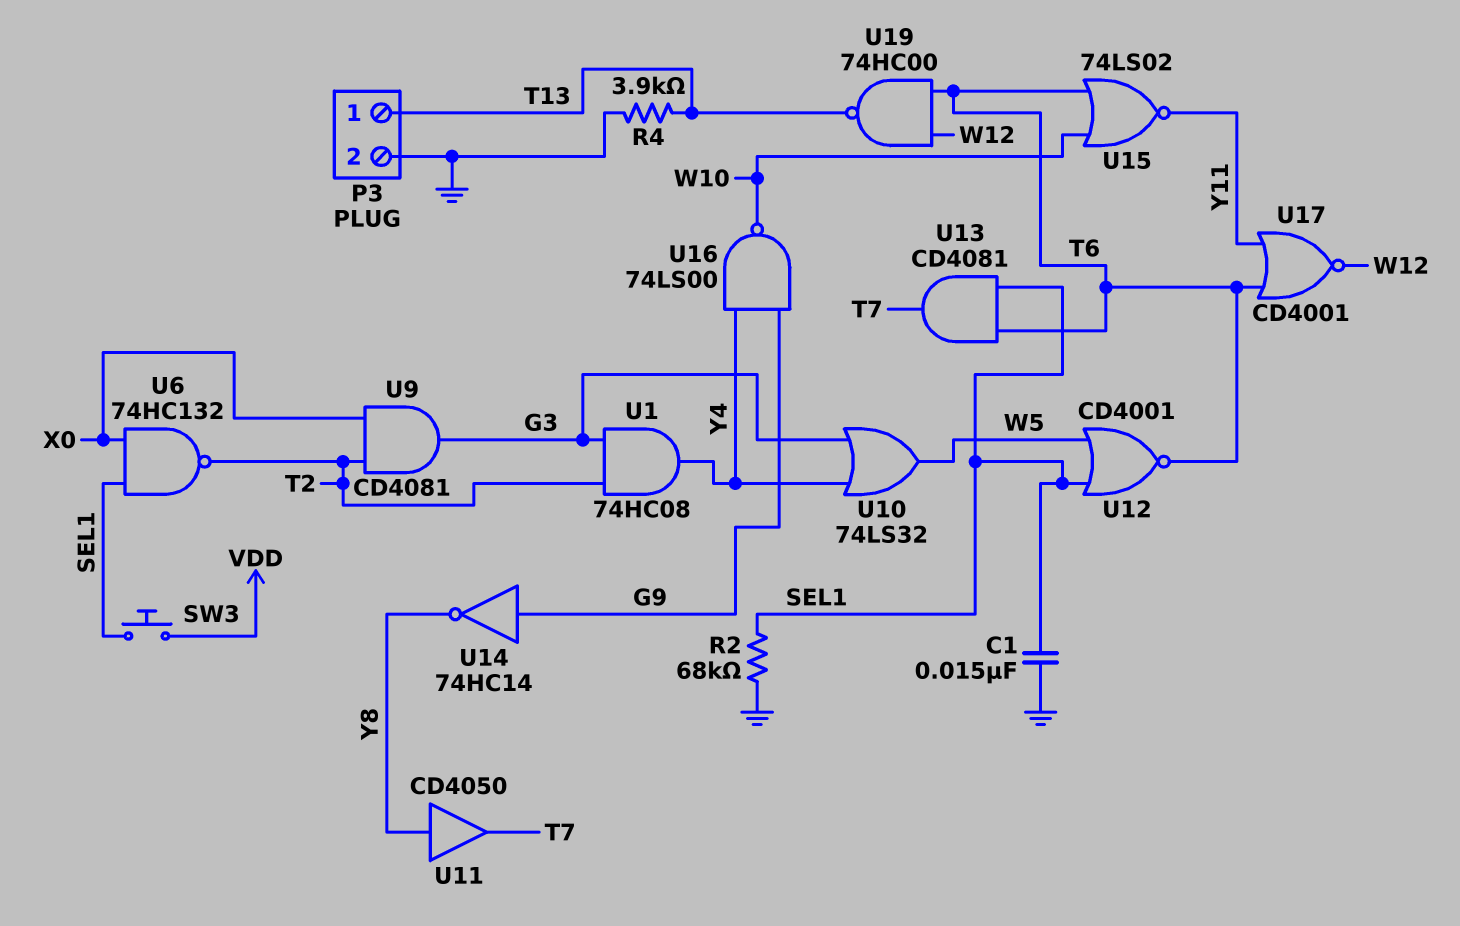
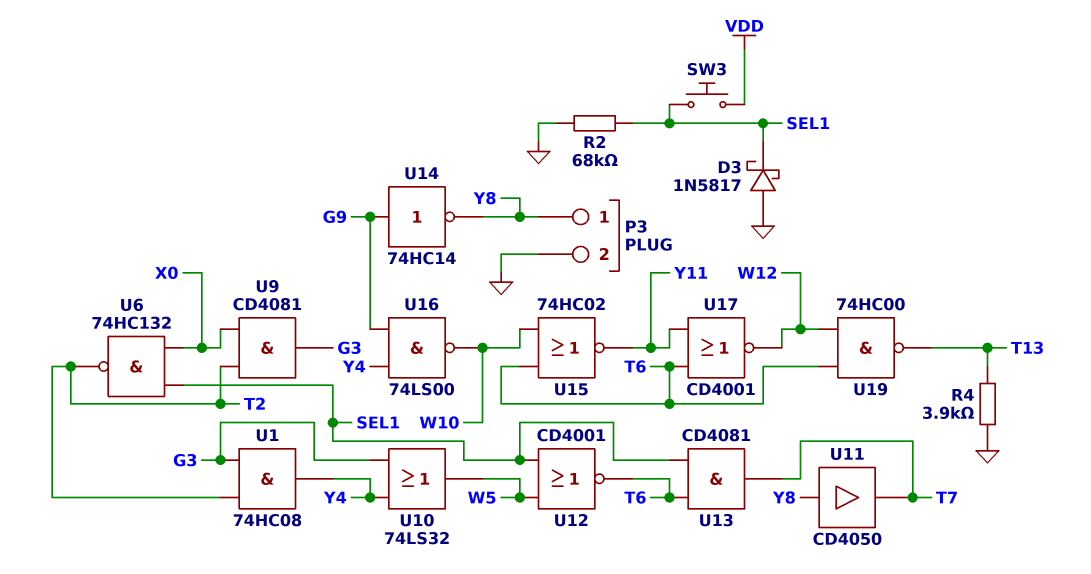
C1: 15nF (GND, SEL1) -> none
D3: none -> schottky 1N5817 (A GND, K SEL1)
P3 pin 1: T13 -> Y8
U15: NOR 74LS02 (in T6, in W10, out Y11) -> NOR 74HC02 (in T6, in W10, out Y11)

